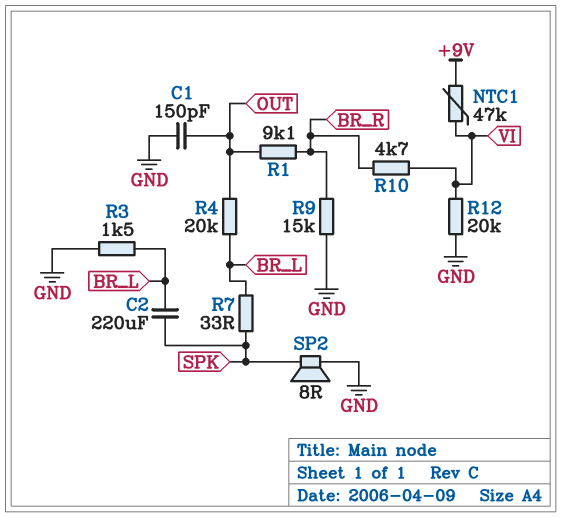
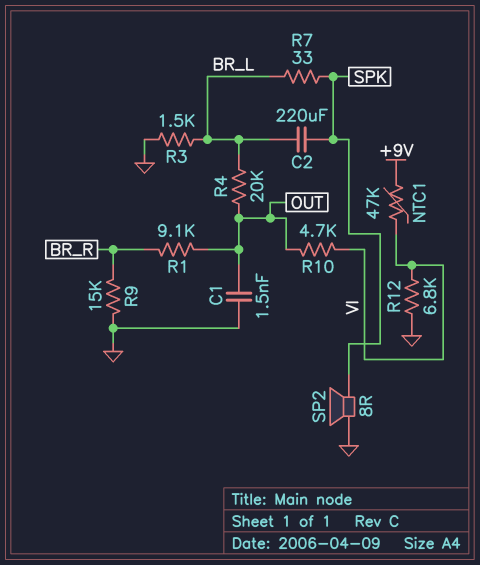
C1: 150pF (GND, OUT) -> 1.5nF (GND, OUT)
R10: 4.7k (BR_R, VI) -> 4.7k (OUT, VI)
R12: 20k (GND, VI) -> 6.8k (GND, VI)

